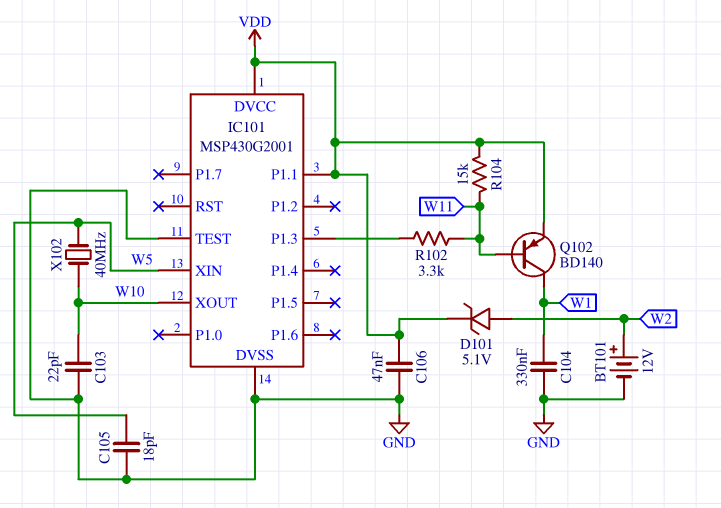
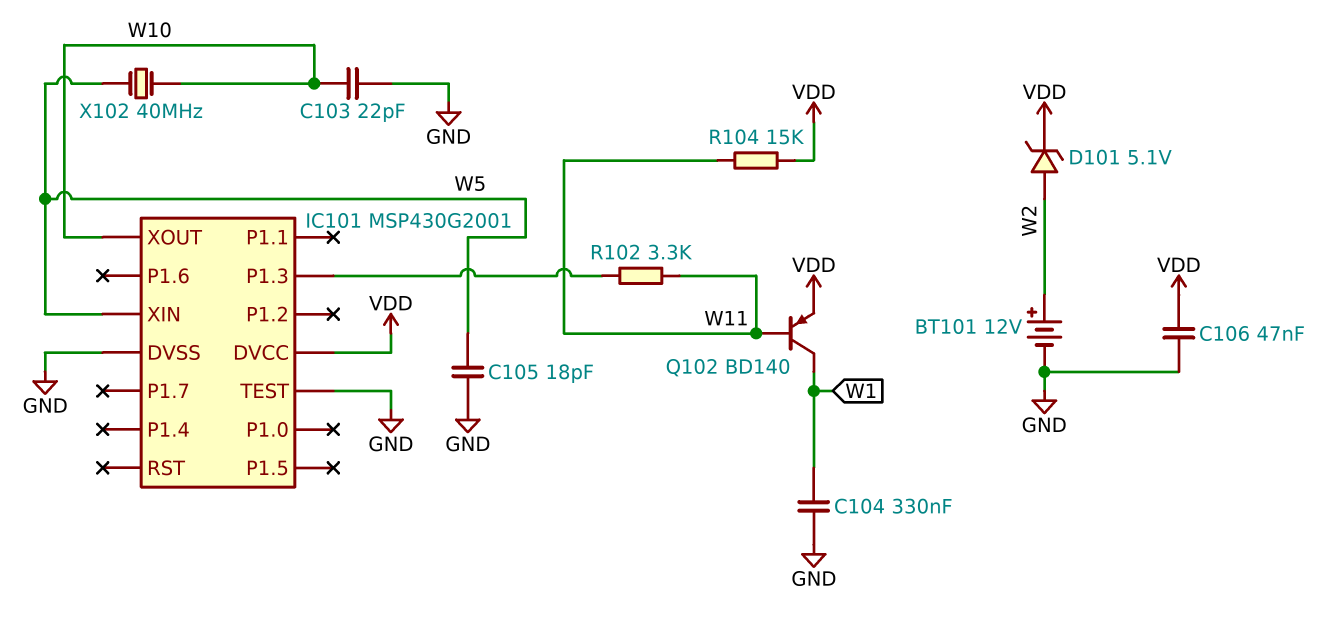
IC101 pin P1.1: VDD -> none

